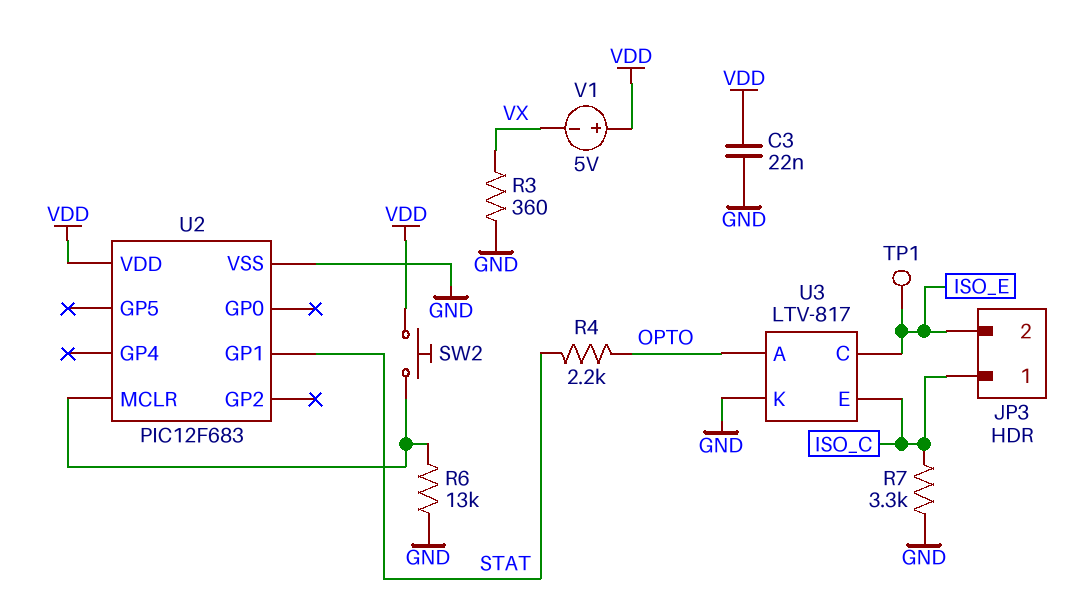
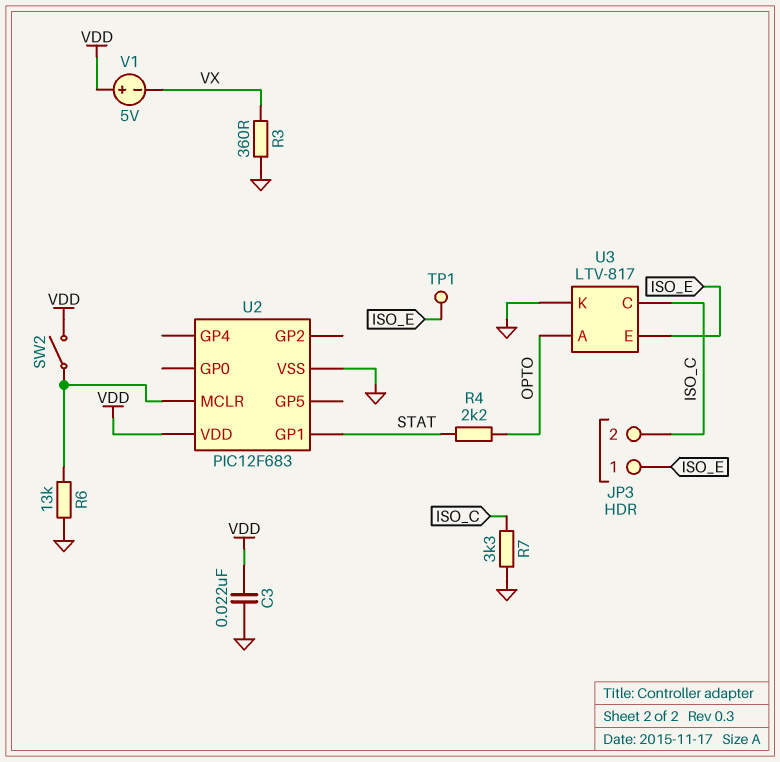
JP3 pin 1: ISO_C -> ISO_E
JP3 pin 2: ISO_E -> ISO_C
SW2: button (U2/MCLR, VDD) -> switch (U2/MCLR, VDD)
U3 pin C: ISO_E -> ISO_C
U3 pin E: ISO_C -> ISO_E

